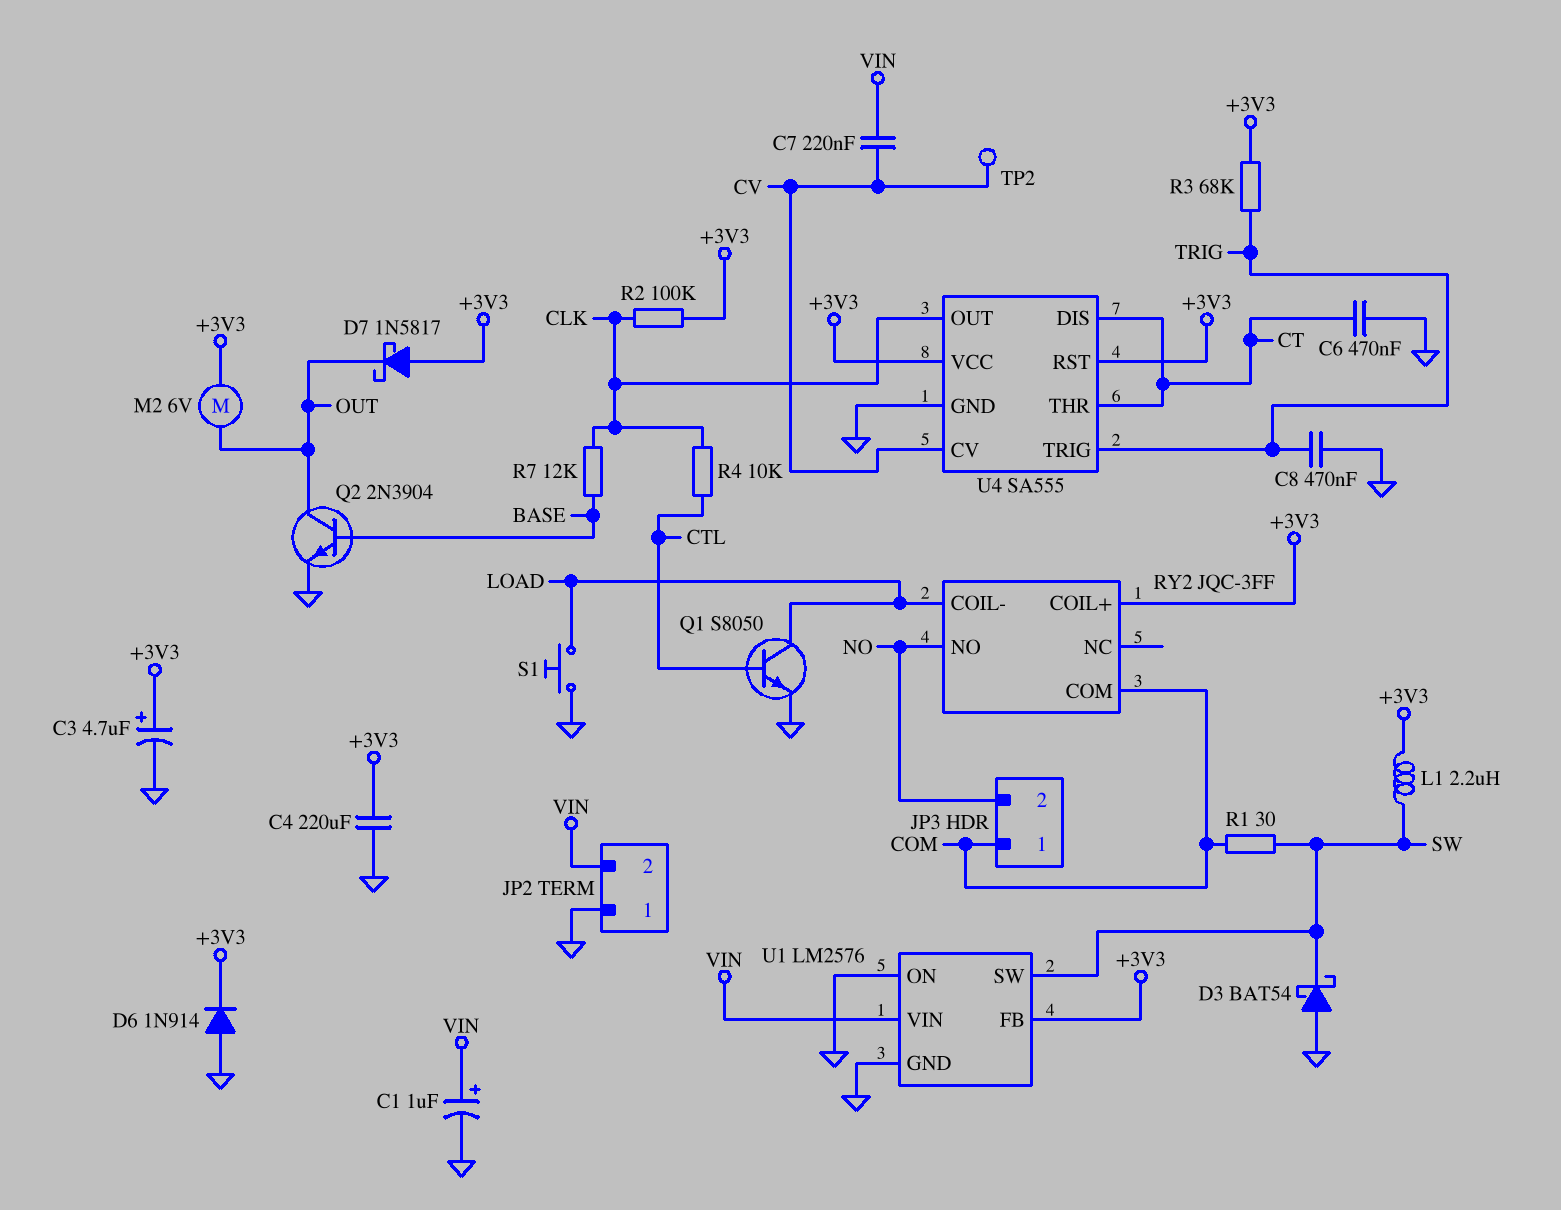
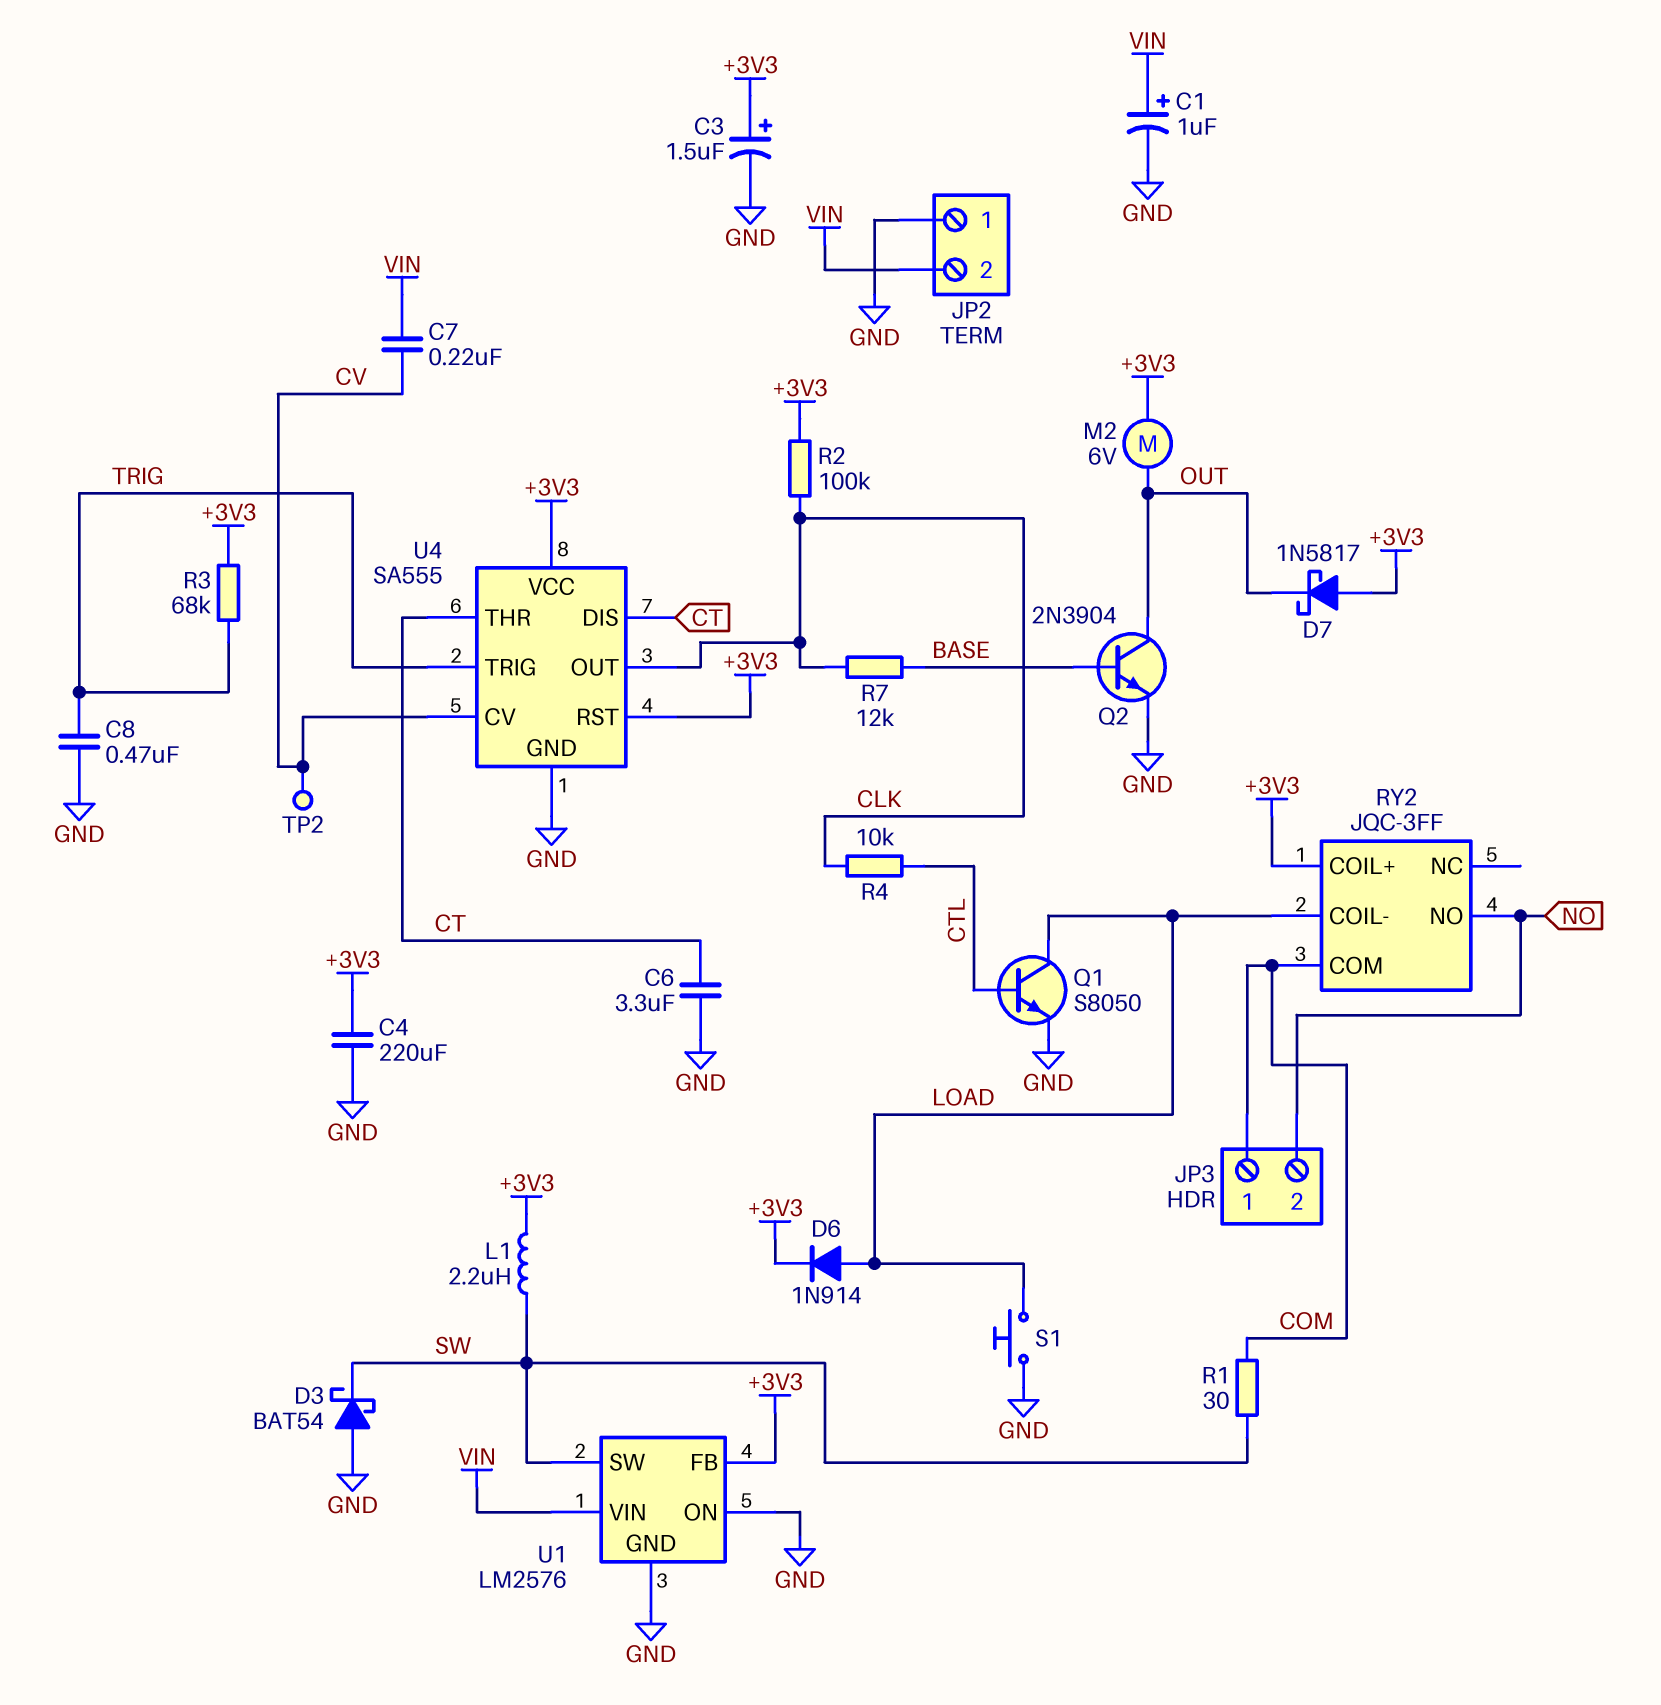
C3: 4.7uF (plus +3V3, minus GND) -> 1.5uF (plus +3V3, minus GND)
C6: 470nF (CT, GND) -> 3.3uF (CT, GND)
D6: diode 1N914 (A GND, K +3V3) -> diode 1N914 (A LOAD, K +3V3)

